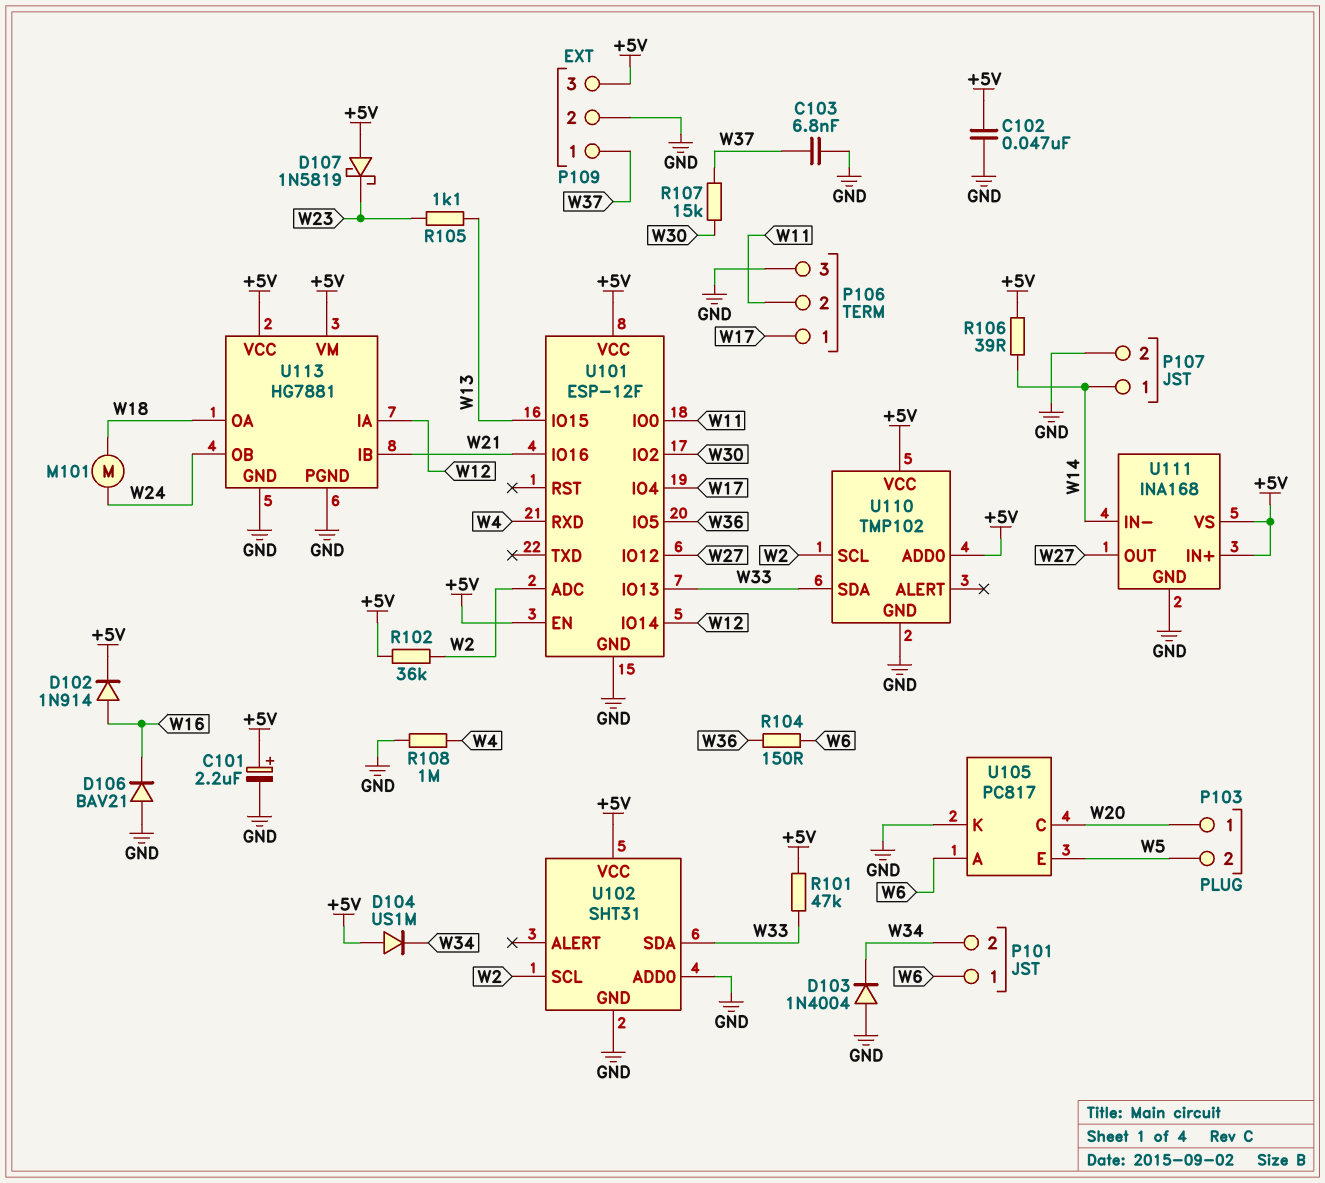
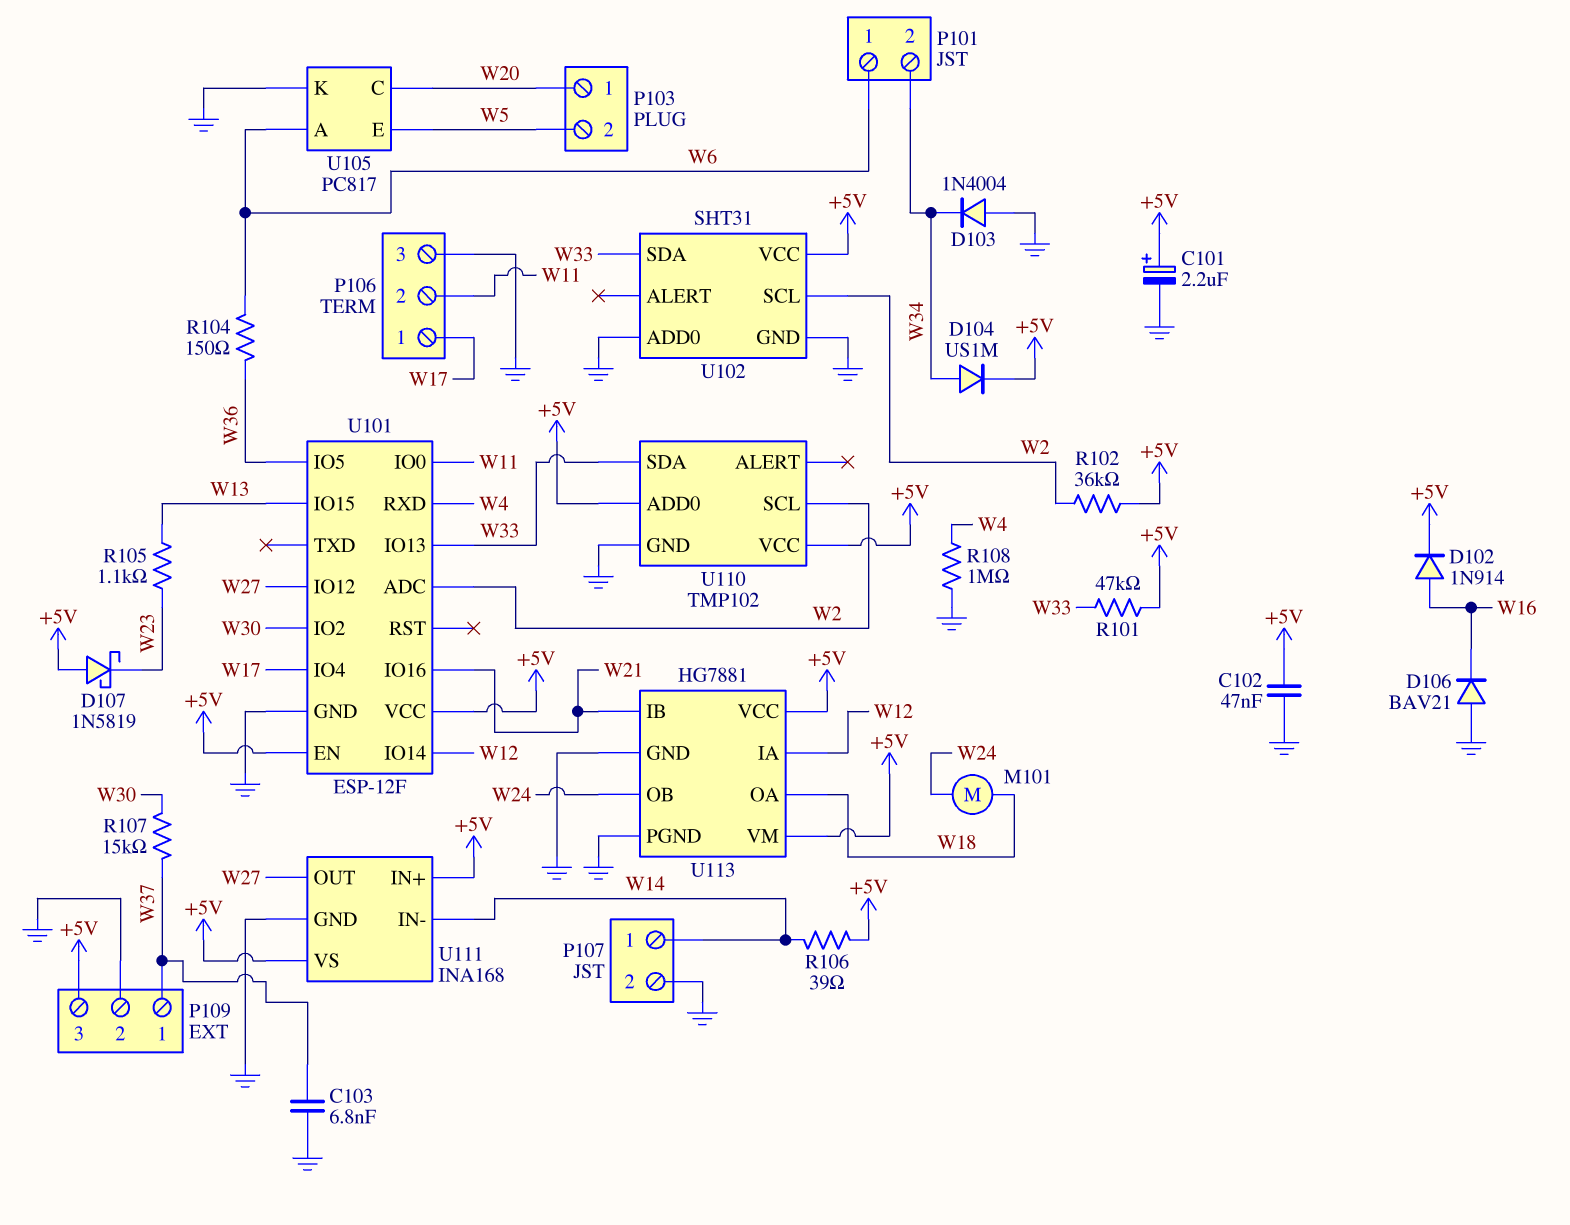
D104: diode US1M (A +5V, K W34) -> diode US1M (A W34, K +5V)

